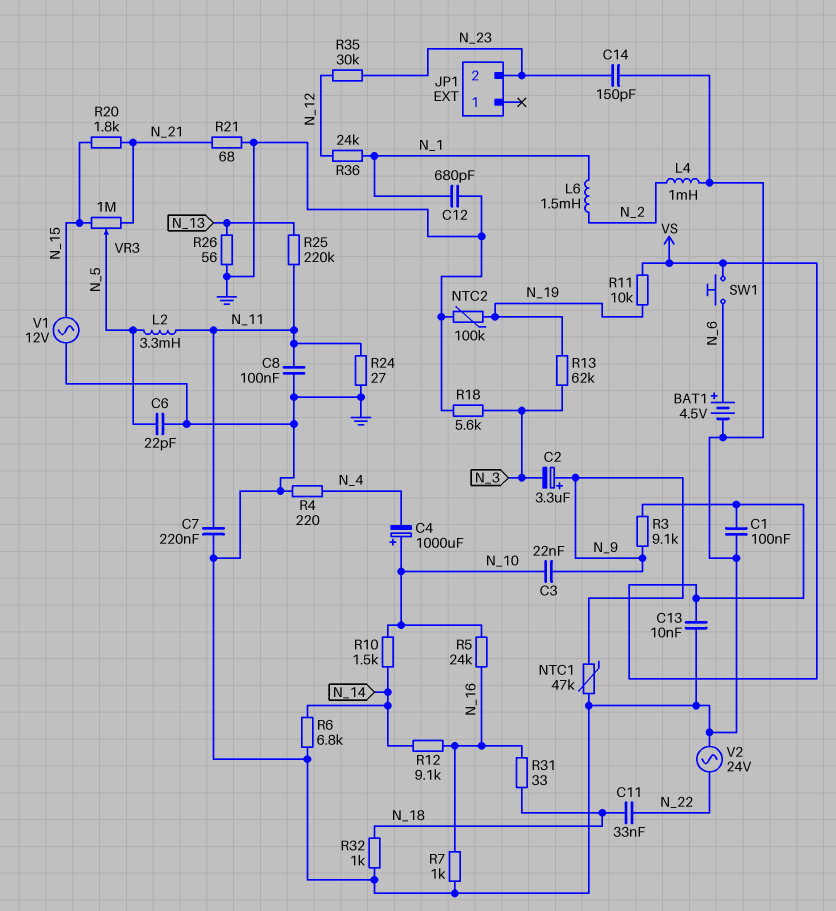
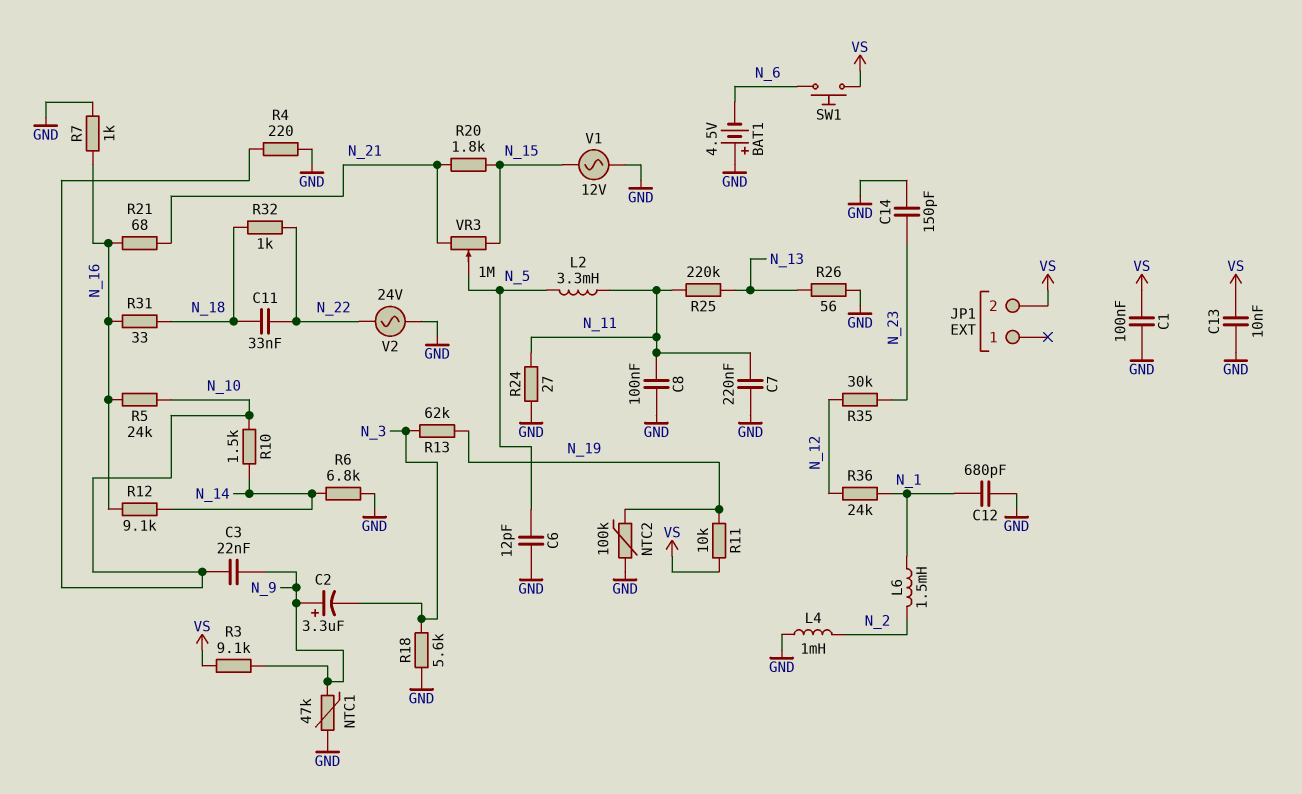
BAT1: 4.5V (plus N_6, minus GND) -> 4.5V (plus GND, minus N_6)
C4: 1000uF (plus N_10, minus N_4) -> none
C6: 22pF (GND, N_5) -> 12pF (GND, N_5)
JP1 pin 2: N_23 -> VS
R4: 220 (GND, N_4) -> 220 (GND, N_10)
R21: 68 (GND, N_21) -> 68 (N_16, N_21)
R32: 1k (GND, N_18) -> 1k (N_18, N_22)

